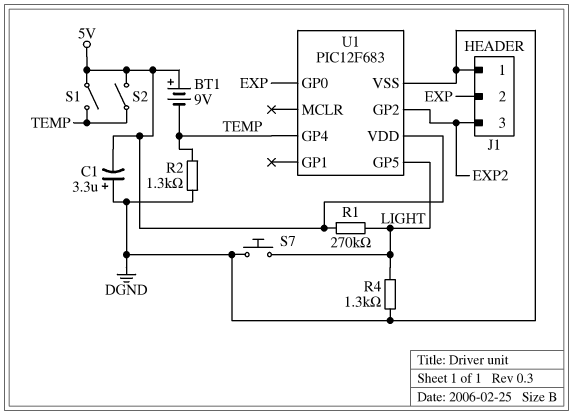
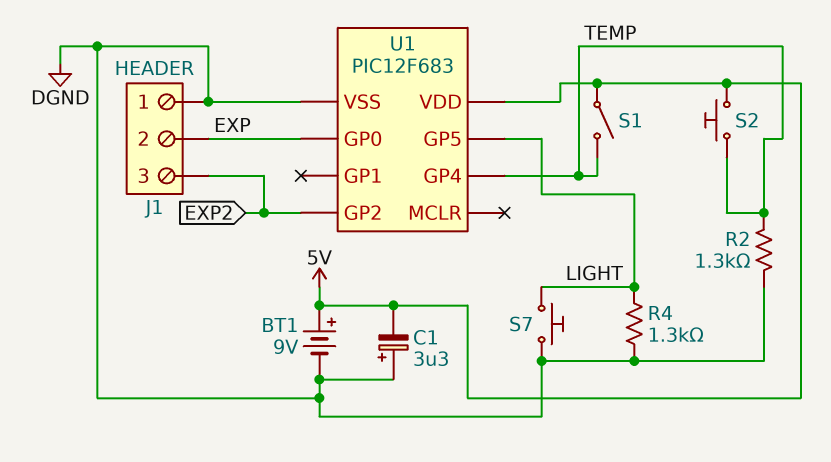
BT1: 9V (plus 5V, minus TEMP) -> 9V (plus 5V, minus DGND)
R1: 270k (5V, LIGHT) -> none
S2: switch (5V, TEMP) -> button (5V, TEMP)

